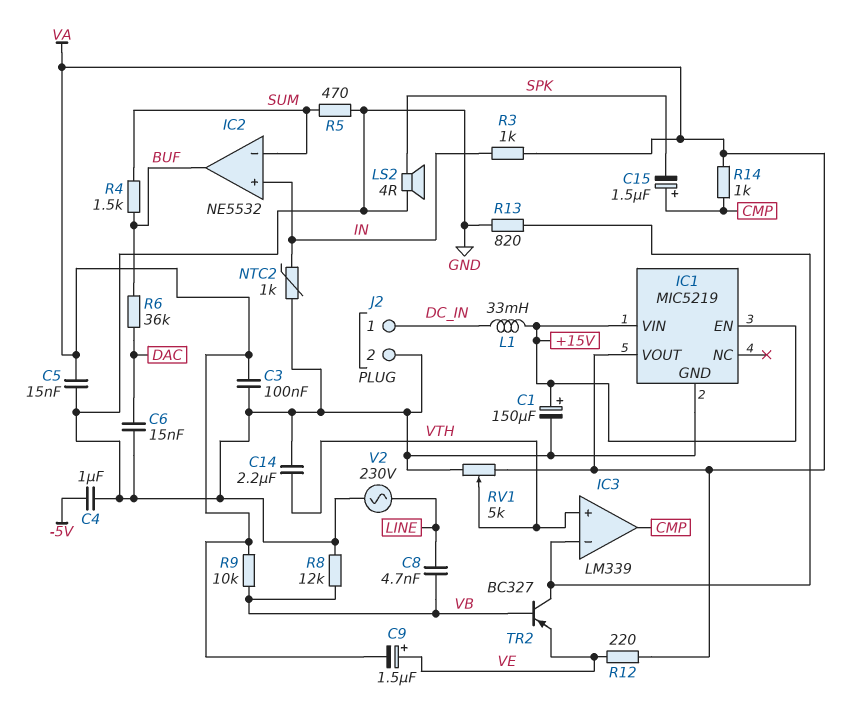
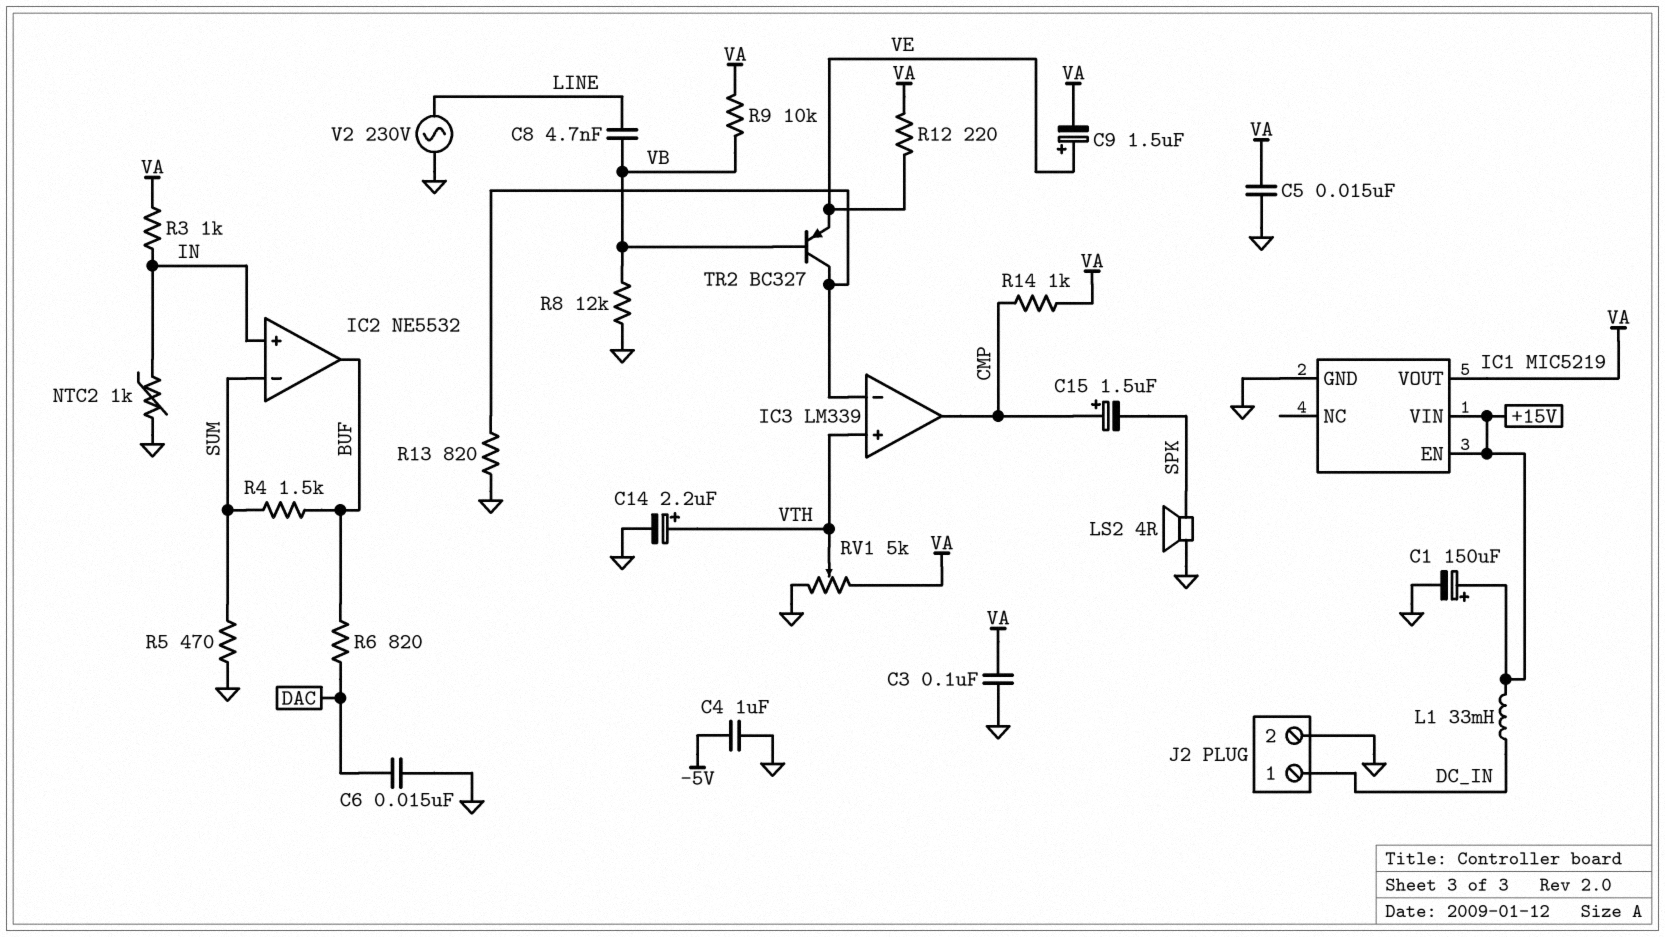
C14: 2.2uF (GND, VTH) -> 2.2uF (plus VTH, minus GND)
R6: 36k (BUF, DAC) -> 820 (BUF, DAC)

